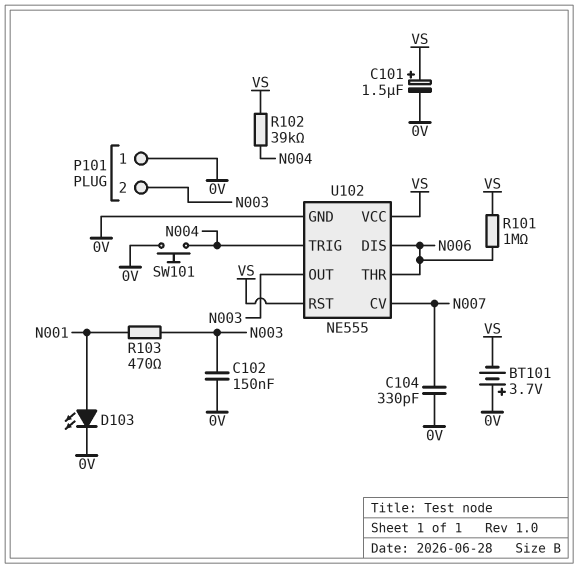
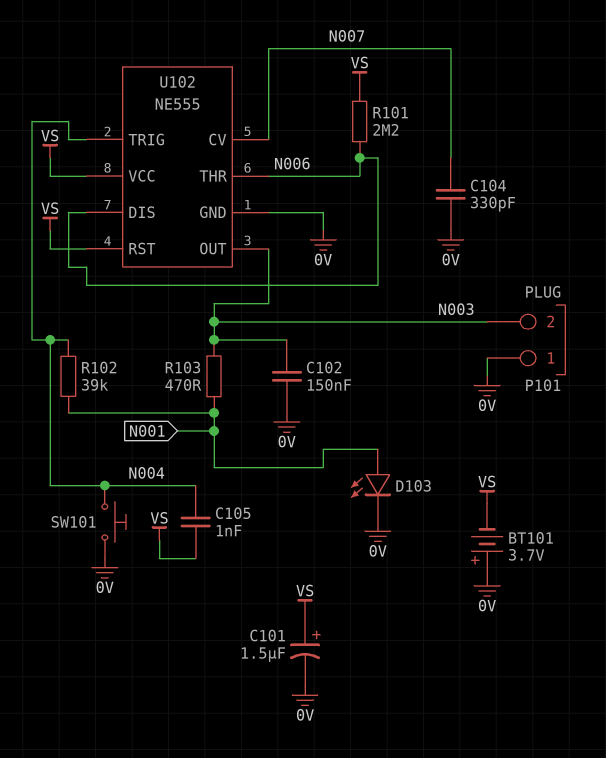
C105: none -> 1nF (N004, VS)
R101: 1M (N006, VS) -> 2.2M (N006, VS)
R102: 39k (N004, VS) -> 39k (N001, N004)

